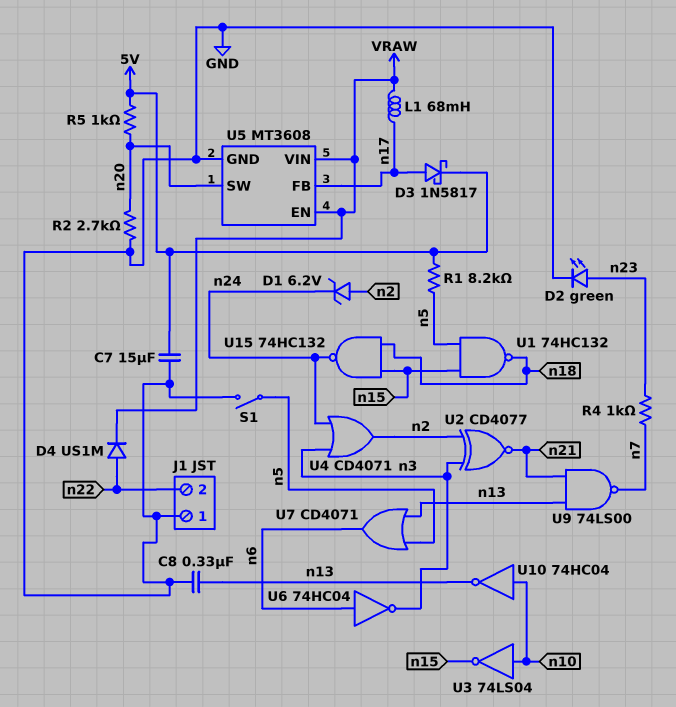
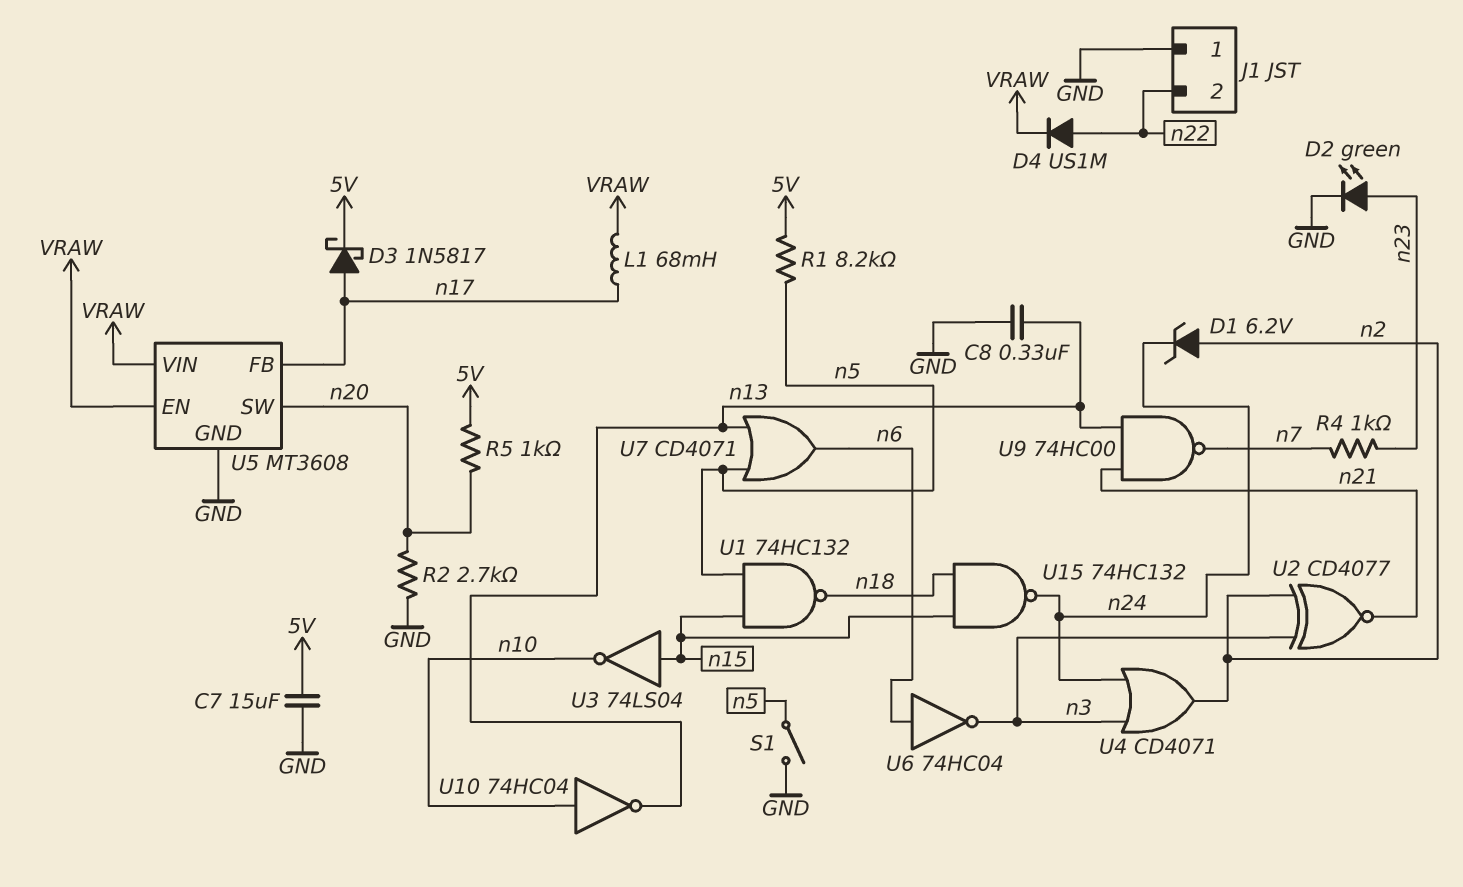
U3: NOT 74LS04 (in n10, out n15) -> NOT 74LS04 (in n15, out n10)
U9: NAND 74LS00 (in n13, in n21, out n7) -> NAND 74HC00 (in n13, in n21, out n7)

